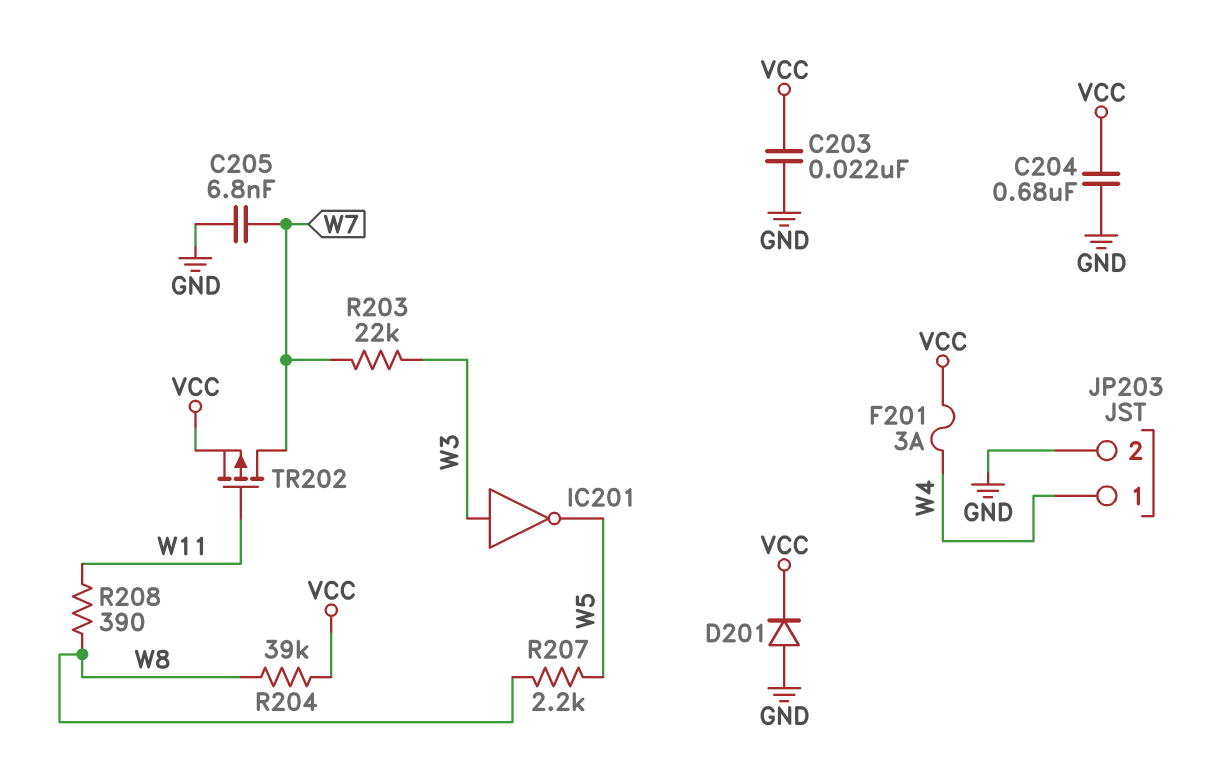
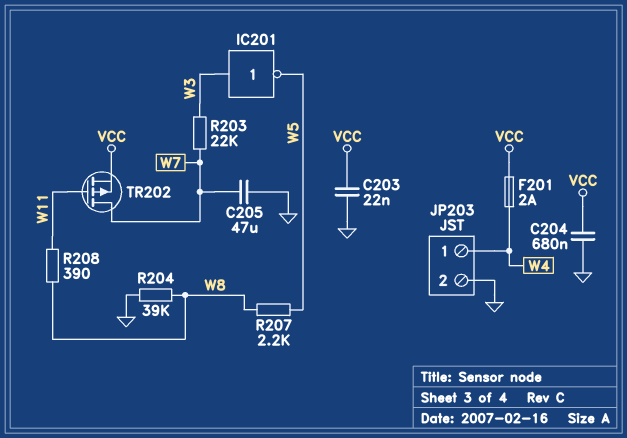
C205: 6.8nF (GND, W7) -> 47uF (GND, W7)
D201: diode (A GND, K VCC) -> none
F201: 3A (VCC, W4) -> 2A (VCC, W4)
R204: 39k (VCC, W8) -> 39k (GND, W8)

